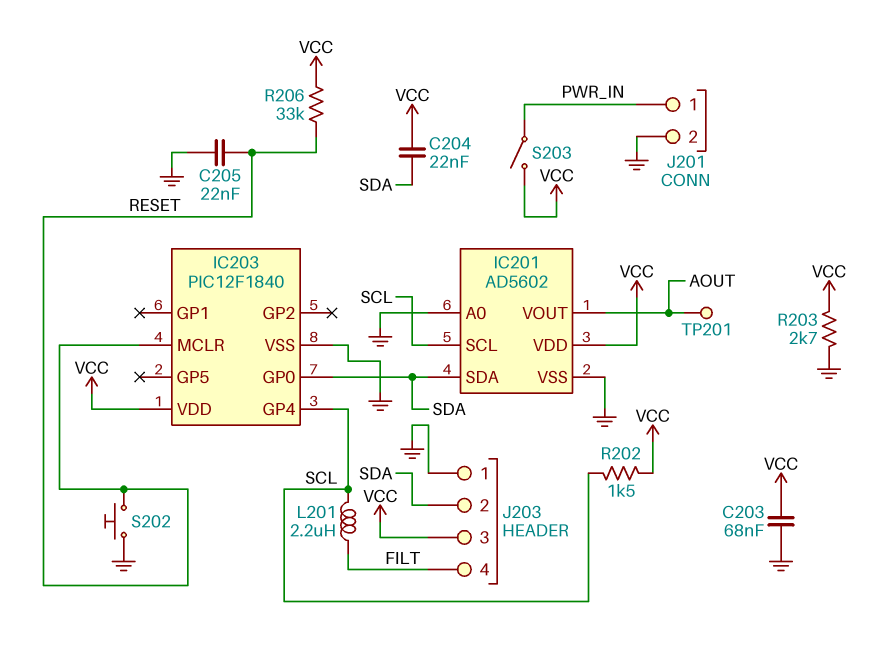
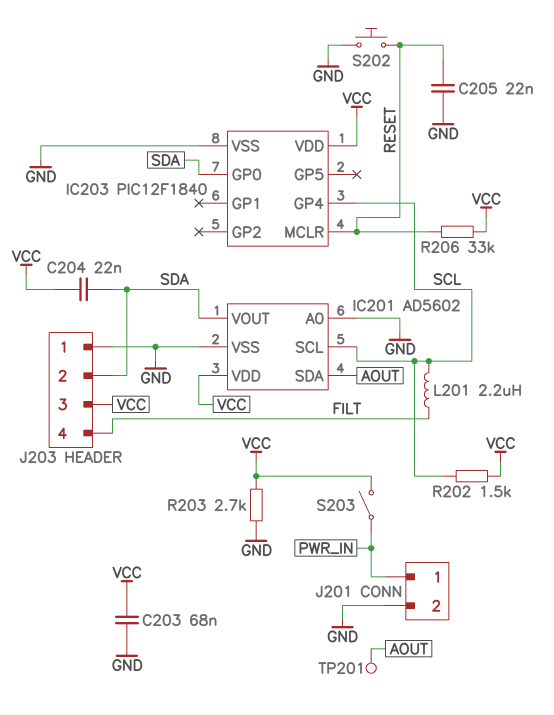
IC201 pin SDA: SDA -> AOUT
IC201 pin VOUT: AOUT -> SDA

